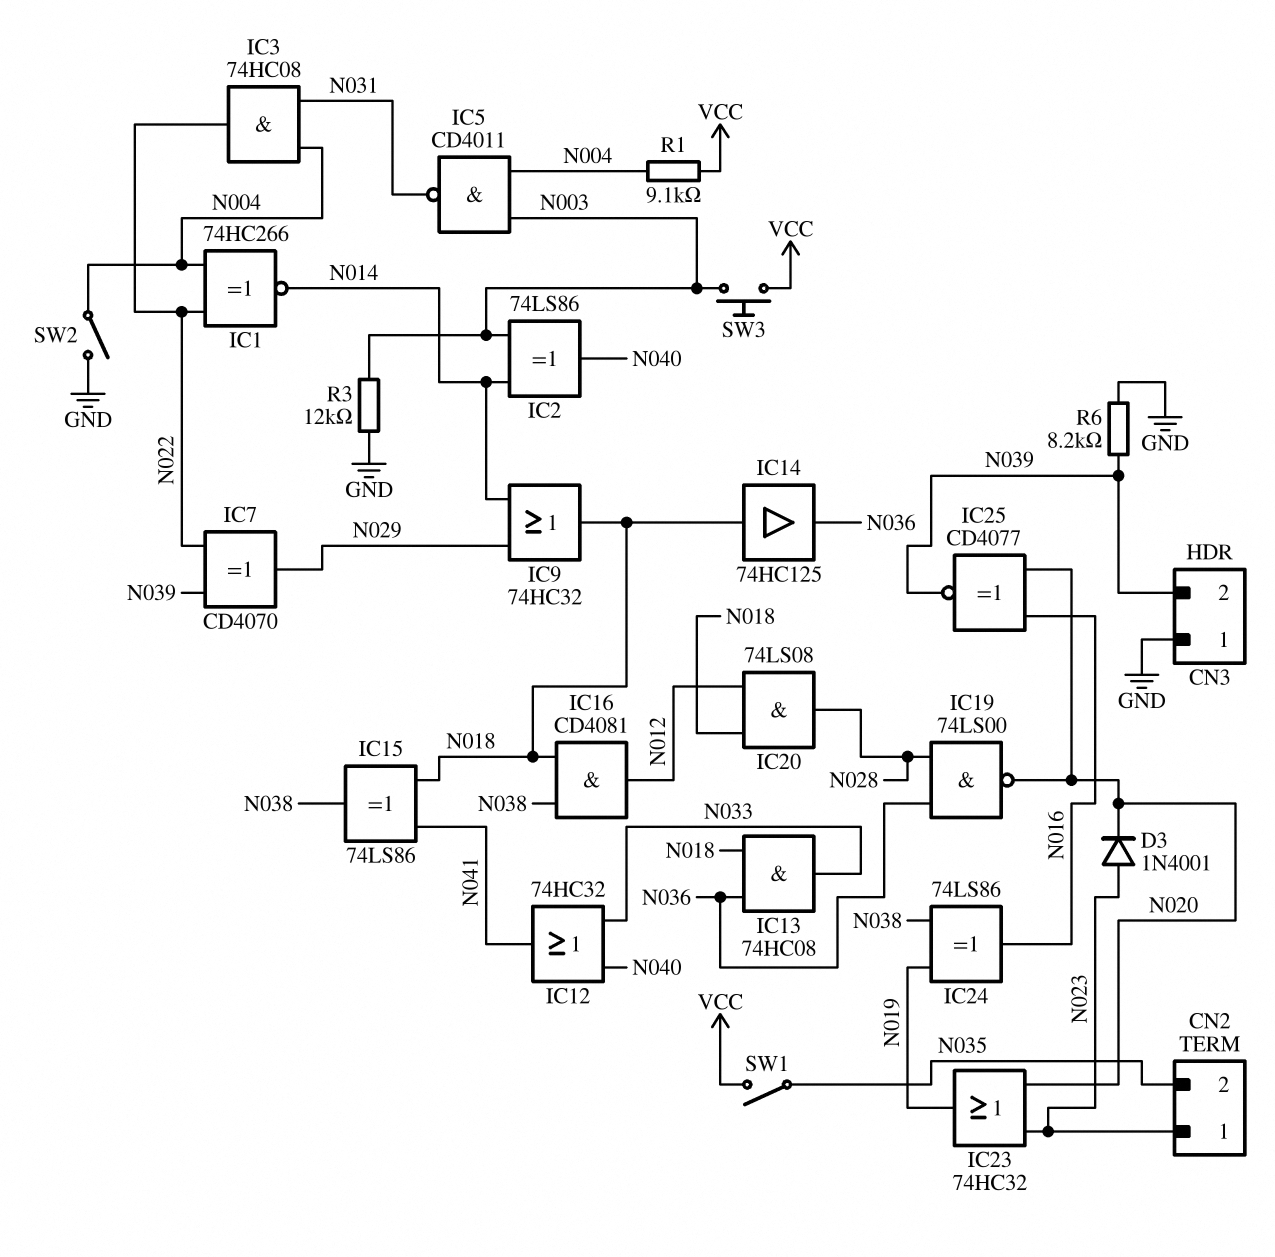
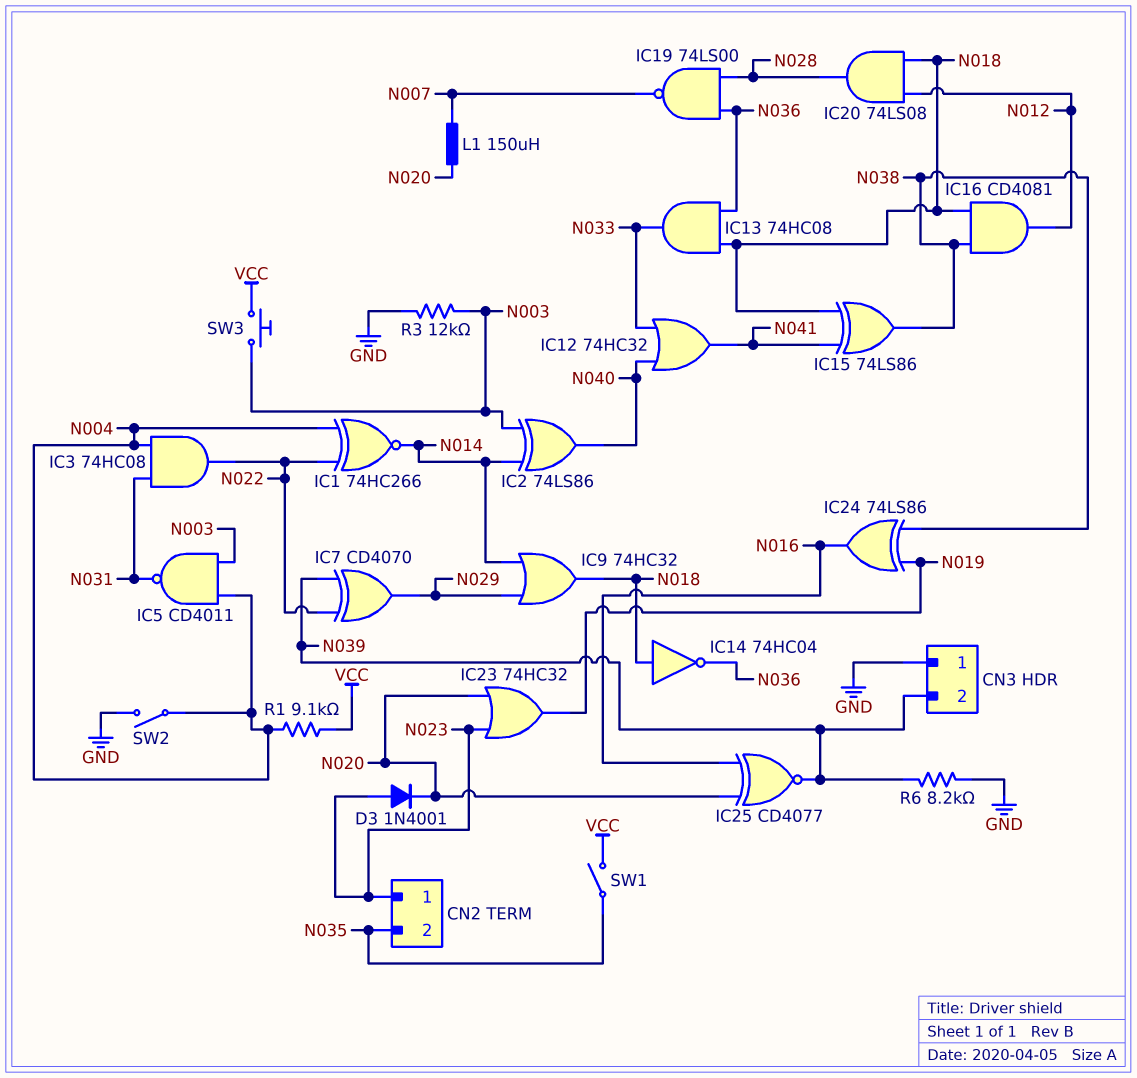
IC14: buffer 74HC125 (in N018, out N036) -> NOT 74HC04 (in N018, out N036)
IC19: NAND 74LS00 (in N028, in N036, out N020) -> NAND 74LS00 (in N028, in N036, out N007)
L1: none -> 150uH (N007, N020)

